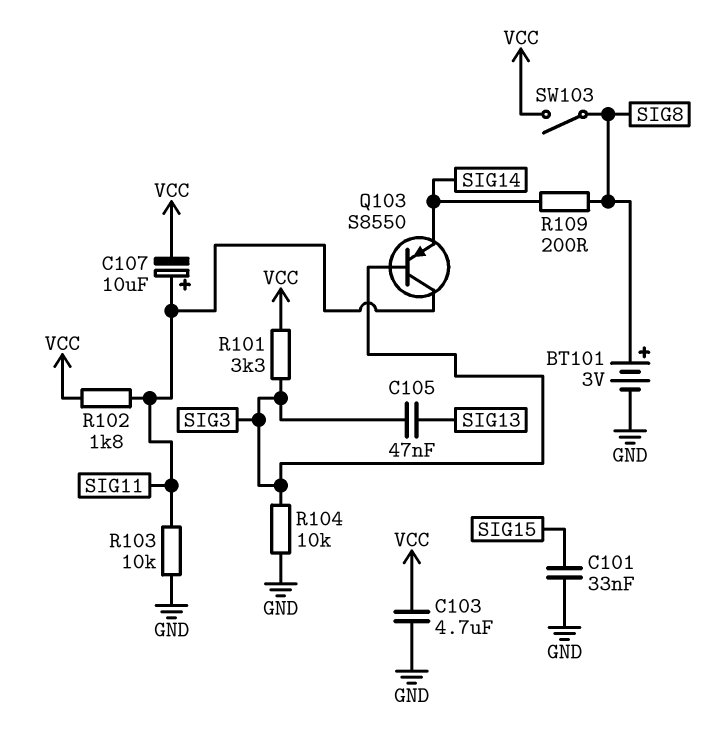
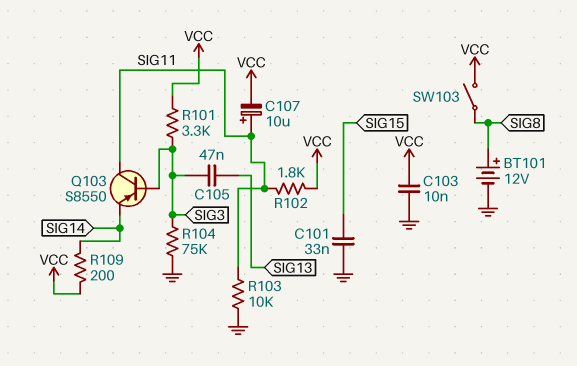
BT101: 3V (plus SIG8, minus GND) -> 12V (plus SIG8, minus GND)
C103: 4.7uF (GND, VCC) -> 10nF (GND, VCC)
R104: 10k (GND, SIG3) -> 75k (GND, SIG3)
R109: 200 (SIG8, SIG14) -> 200 (SIG14, VCC)

